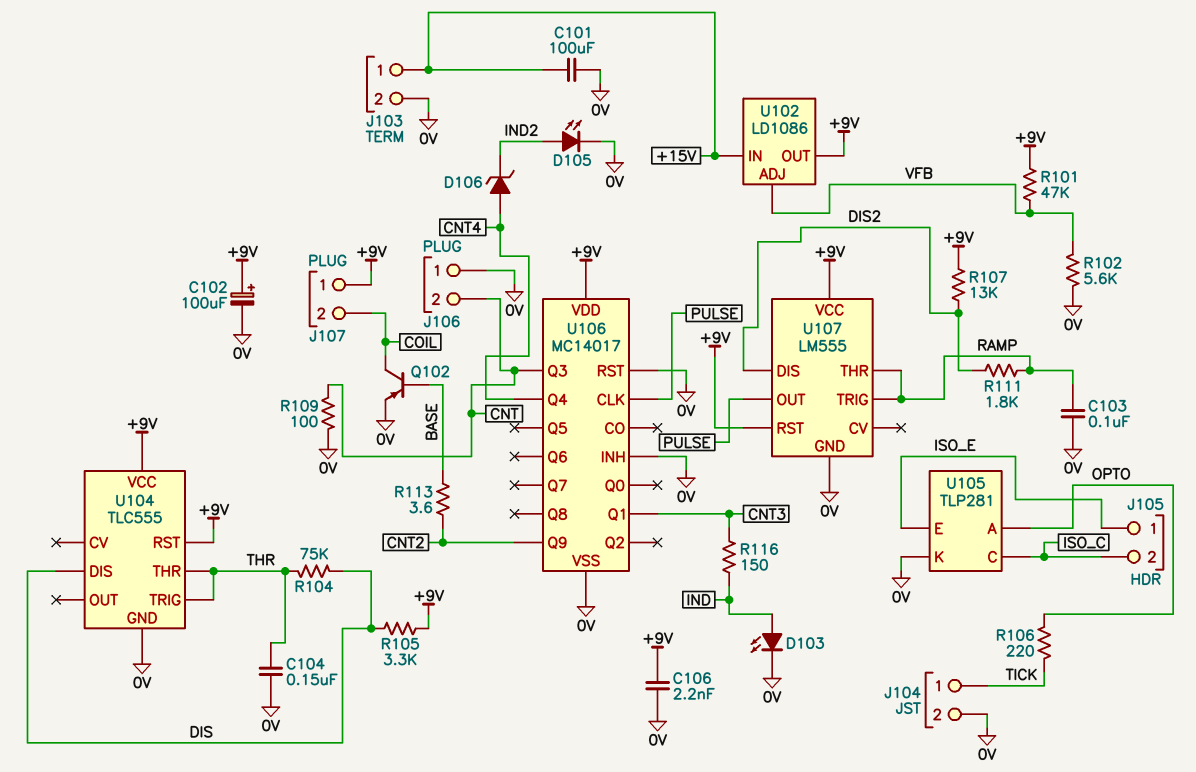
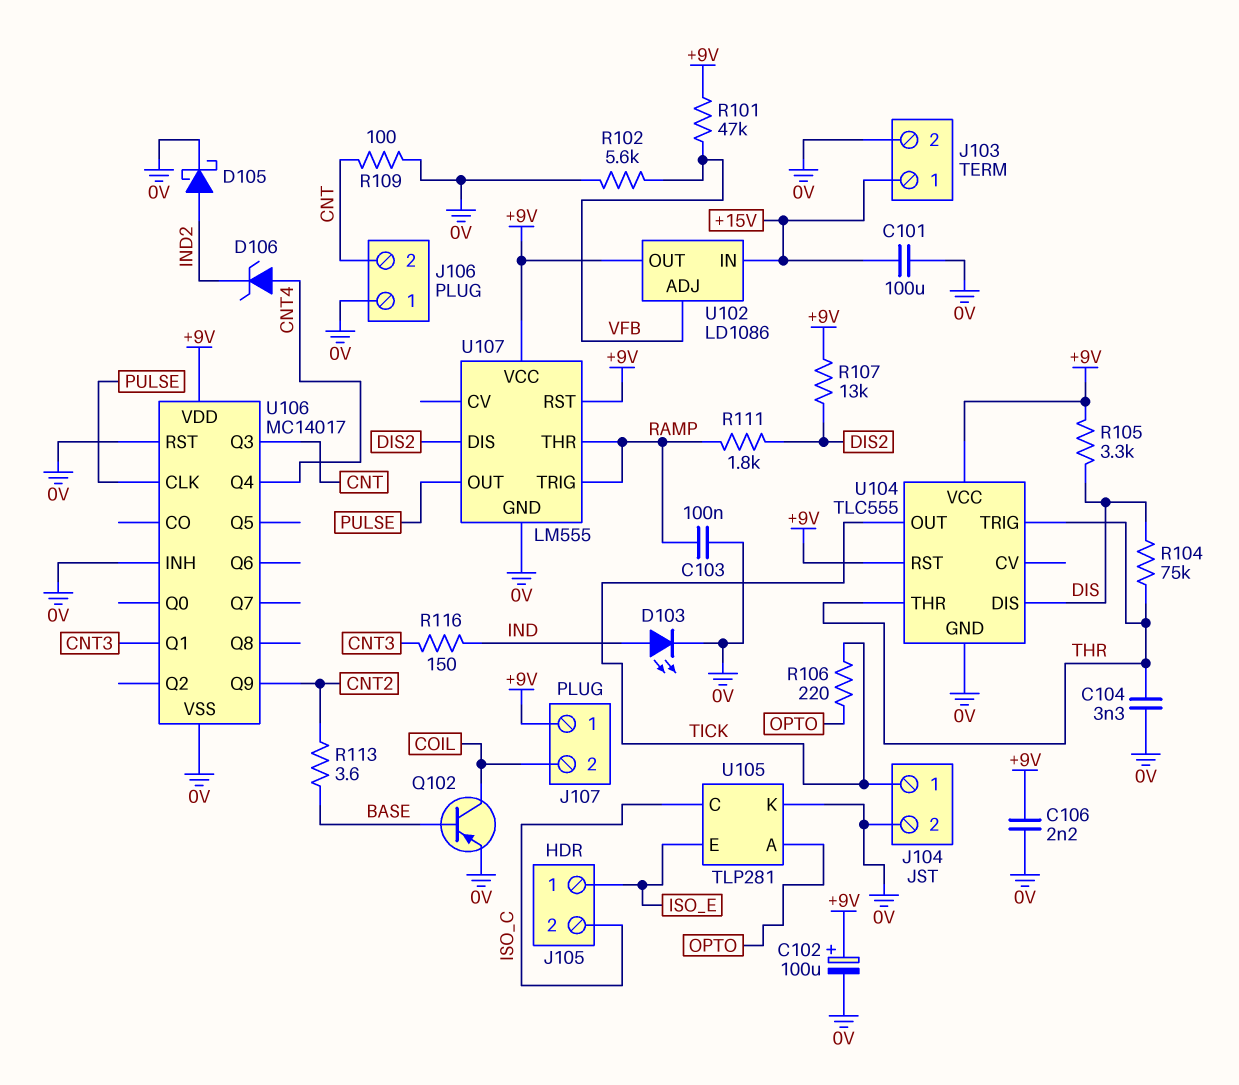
C104: 150nF (0V, THR) -> 3.3nF (0V, THR)
D105: LED (A IND2, K 0V) -> schottky (A IND2, K 0V)
U104 pin OUT: none -> TICK

